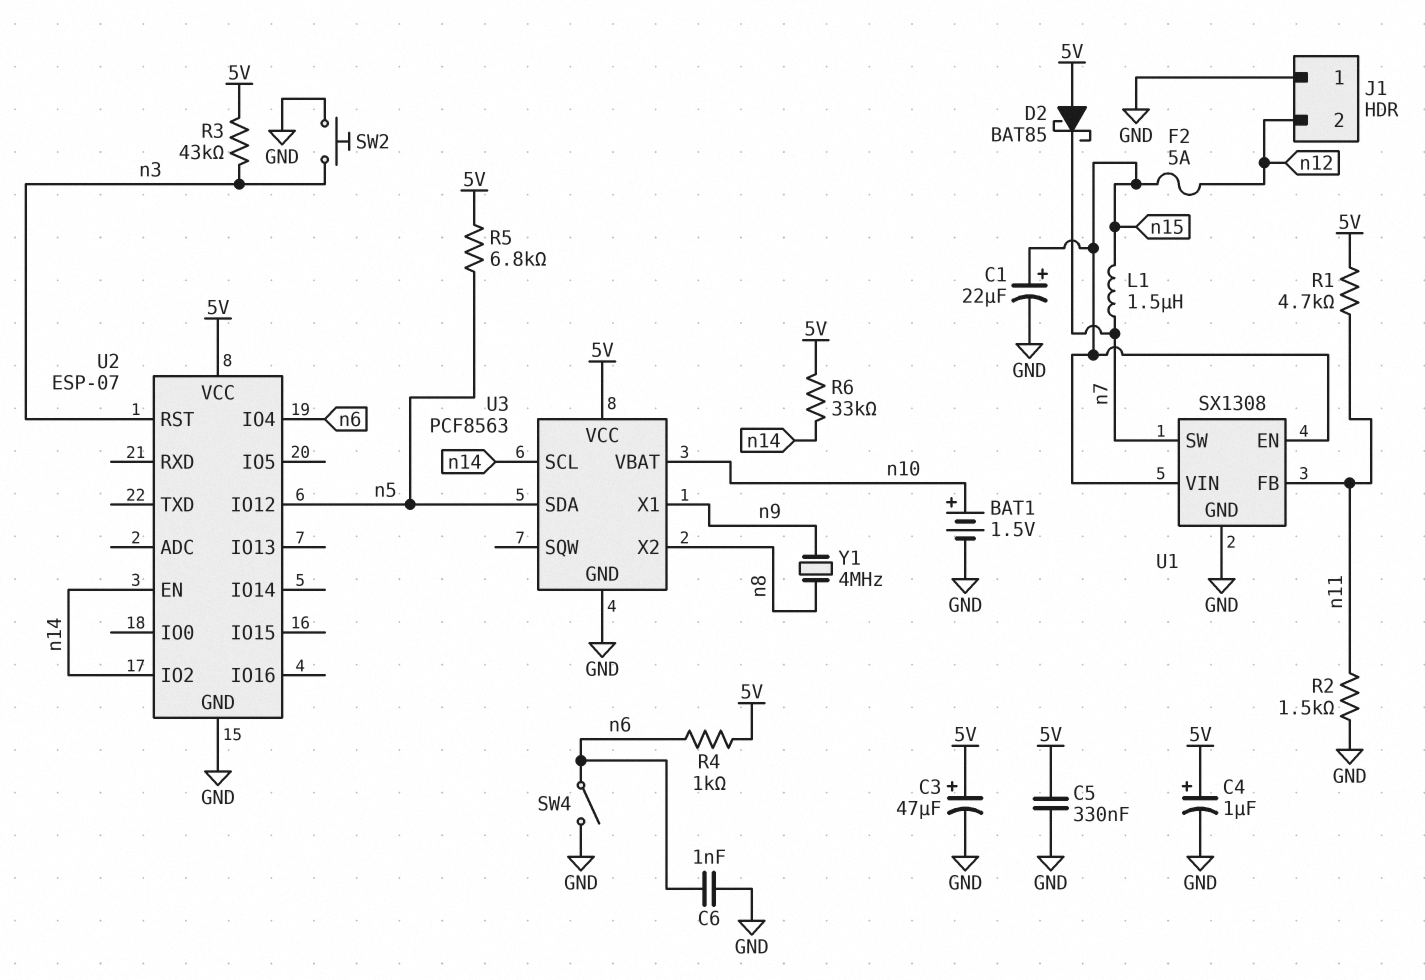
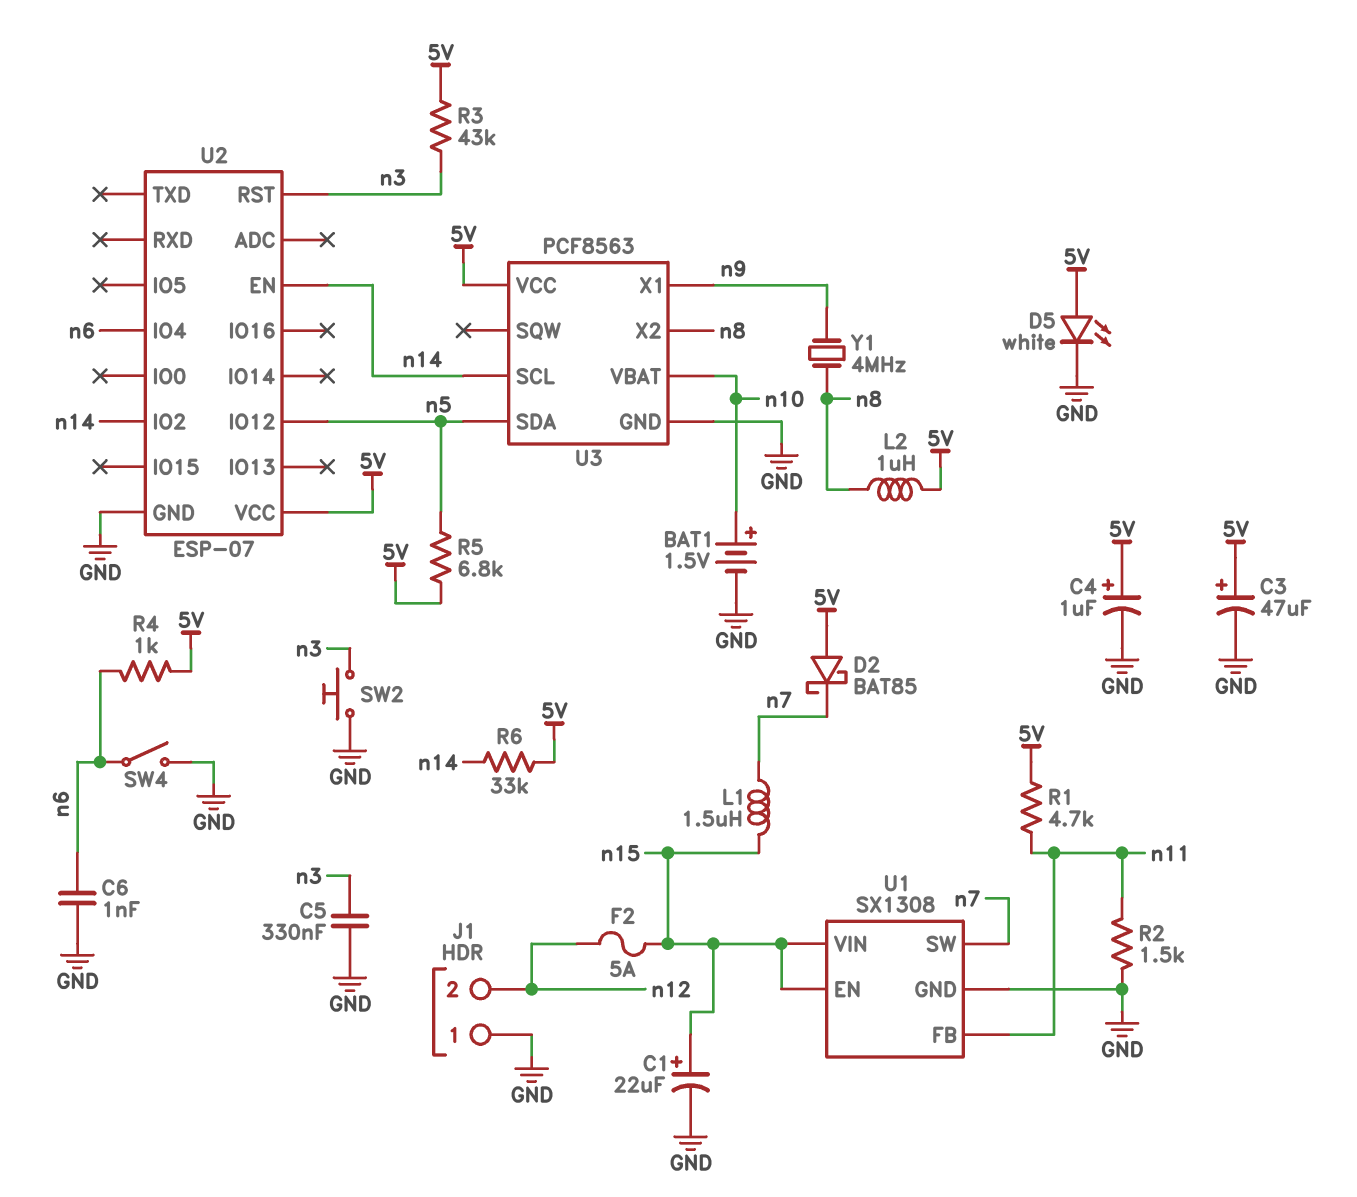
C5: 330nF (5V, GND) -> 330nF (GND, n3)
D5: none -> LED white (A 5V, K GND)
L2: none -> 1uH (5V, n8)

